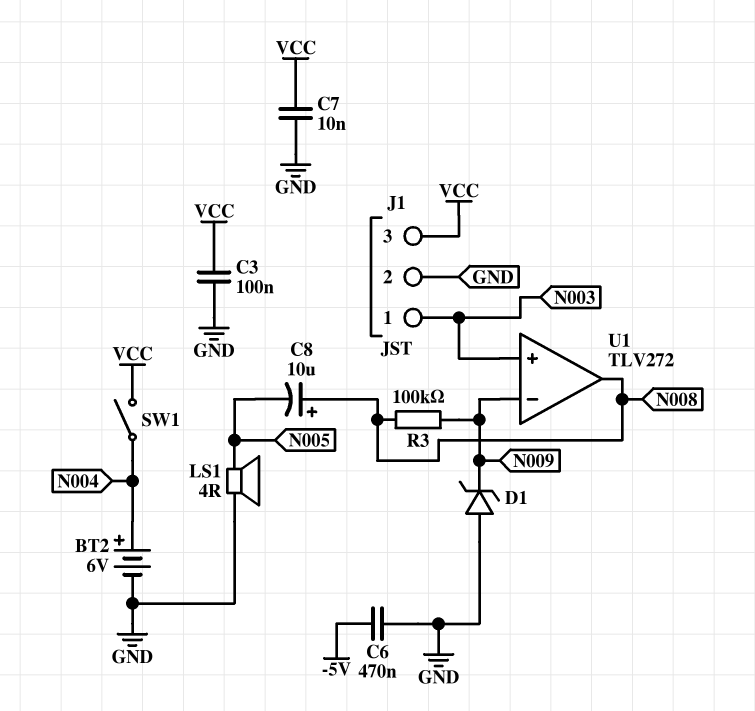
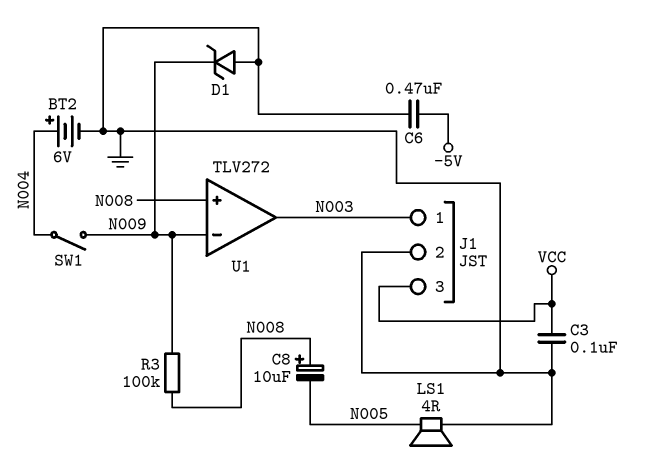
C7: 10nF (GND, VCC) -> none
SW1: switch (N004, VCC) -> switch (N004, N009)
U1 pin in+: N003 -> N008
U1 pin out: N008 -> N003

